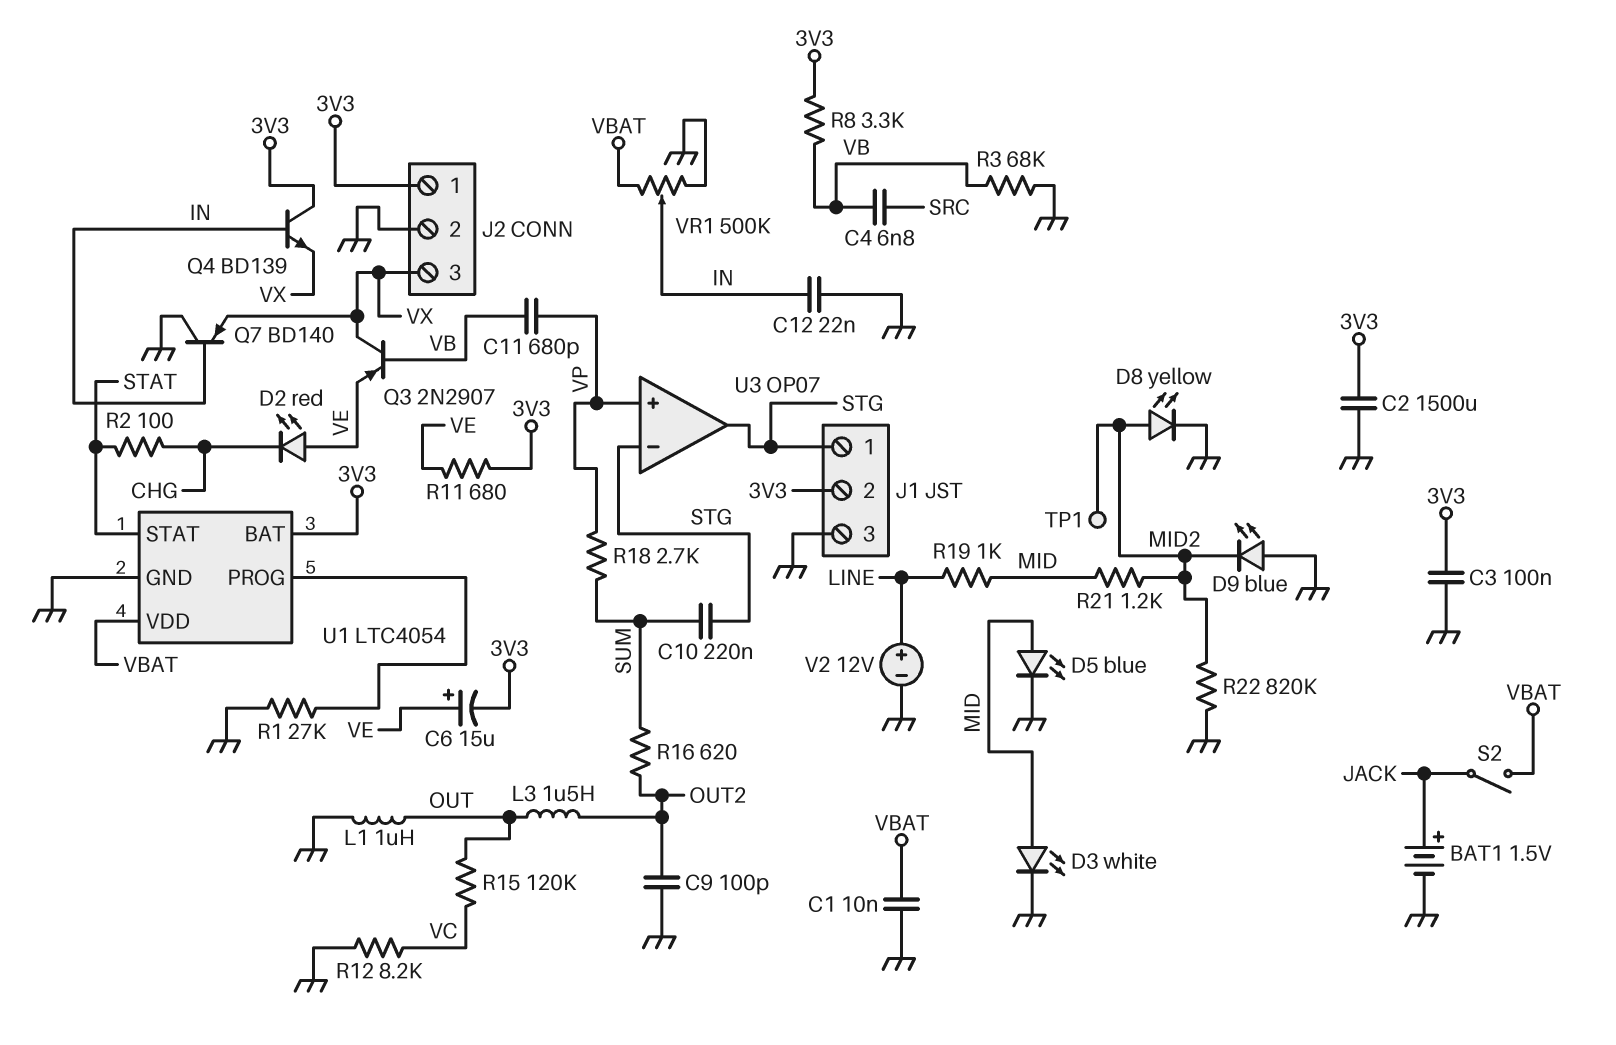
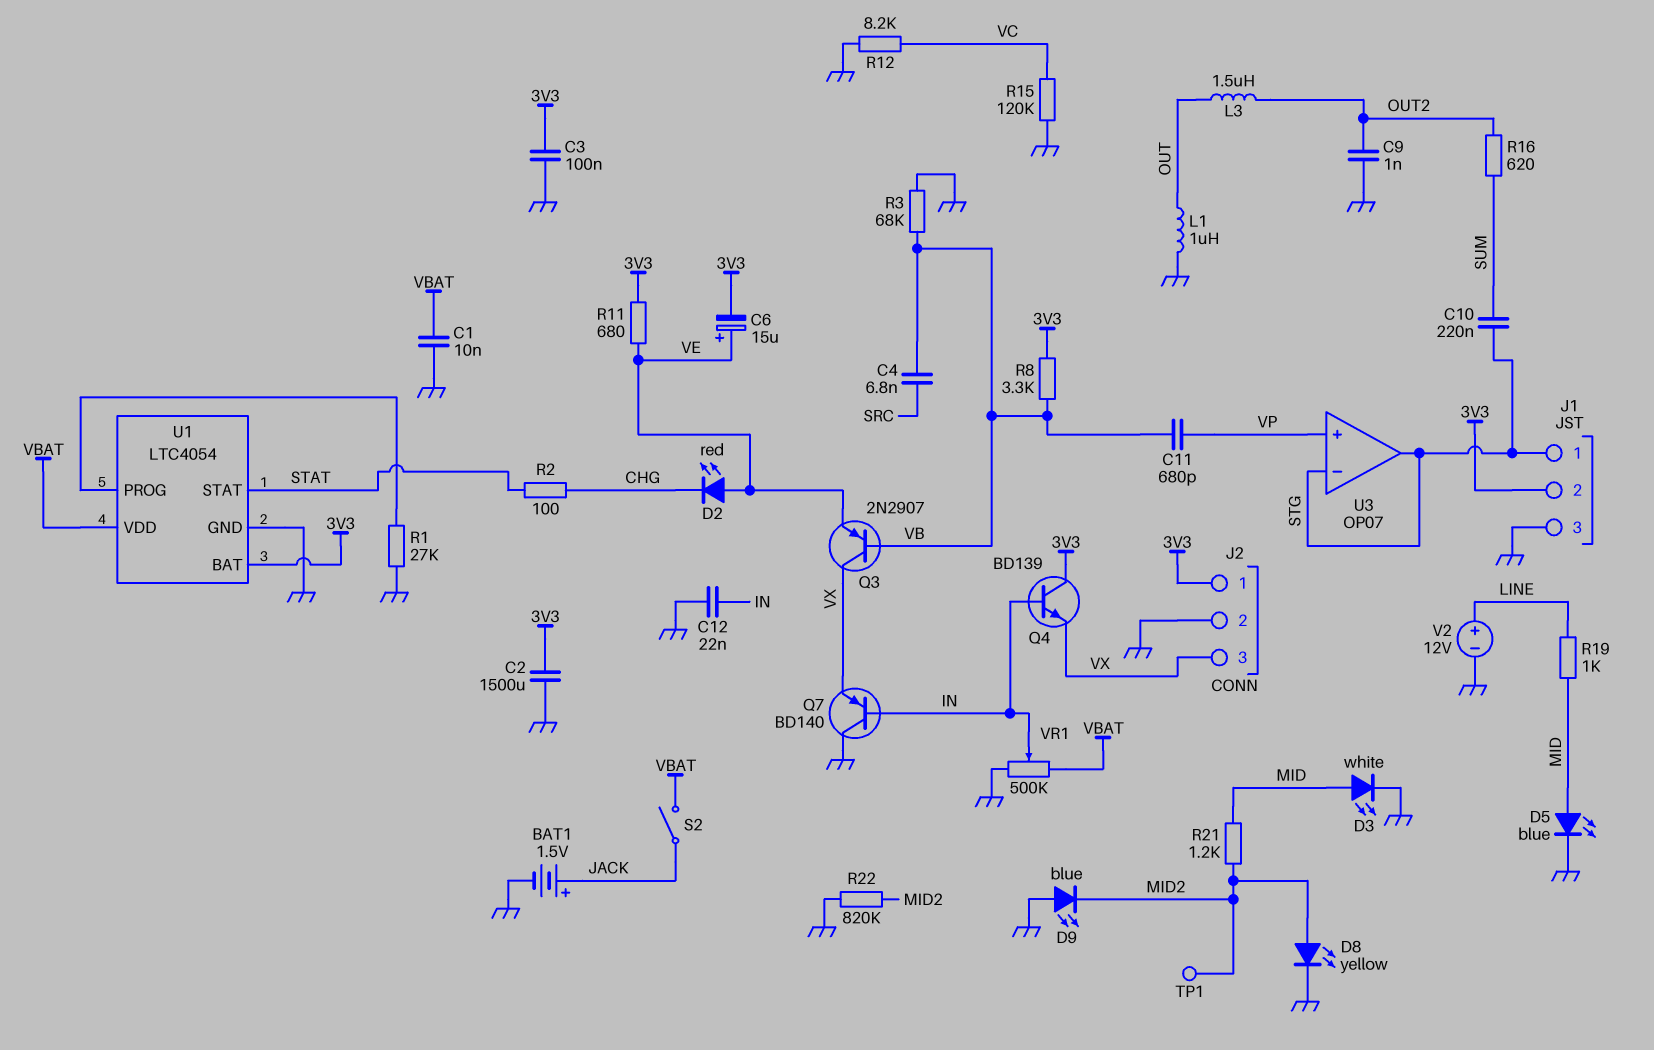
C9: 100pF (GND, OUT2) -> 1nF (GND, OUT2)
R15: 120k (OUT, VC) -> 120k (GND, VC)
R18: 2.7k (SUM, VP) -> none

